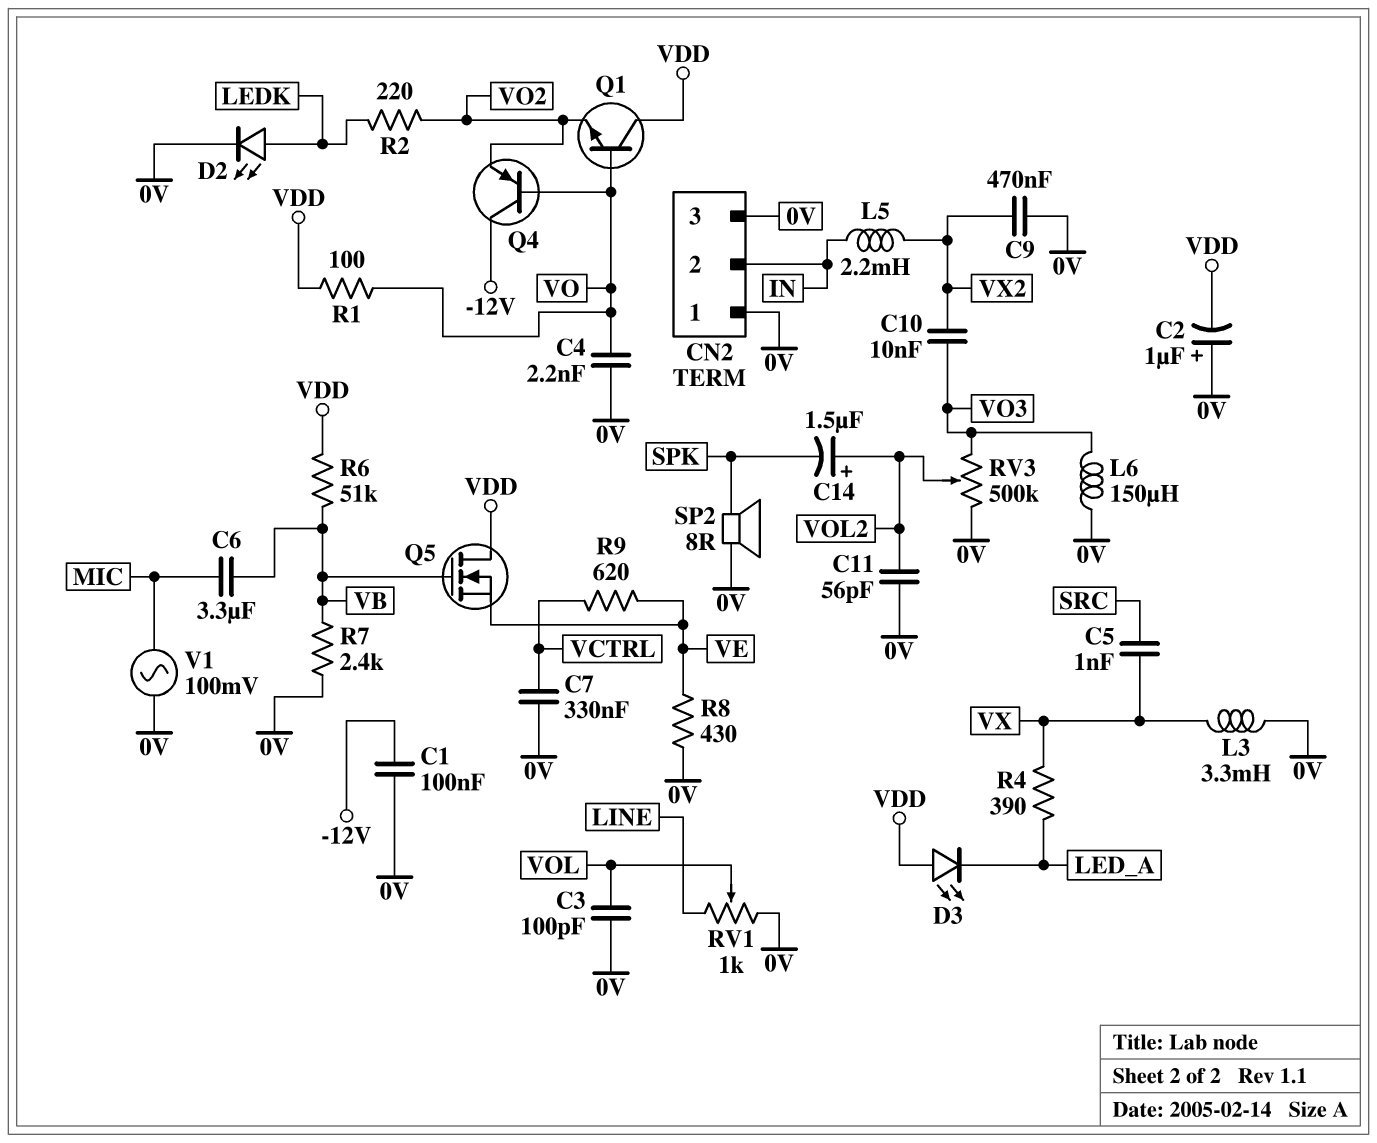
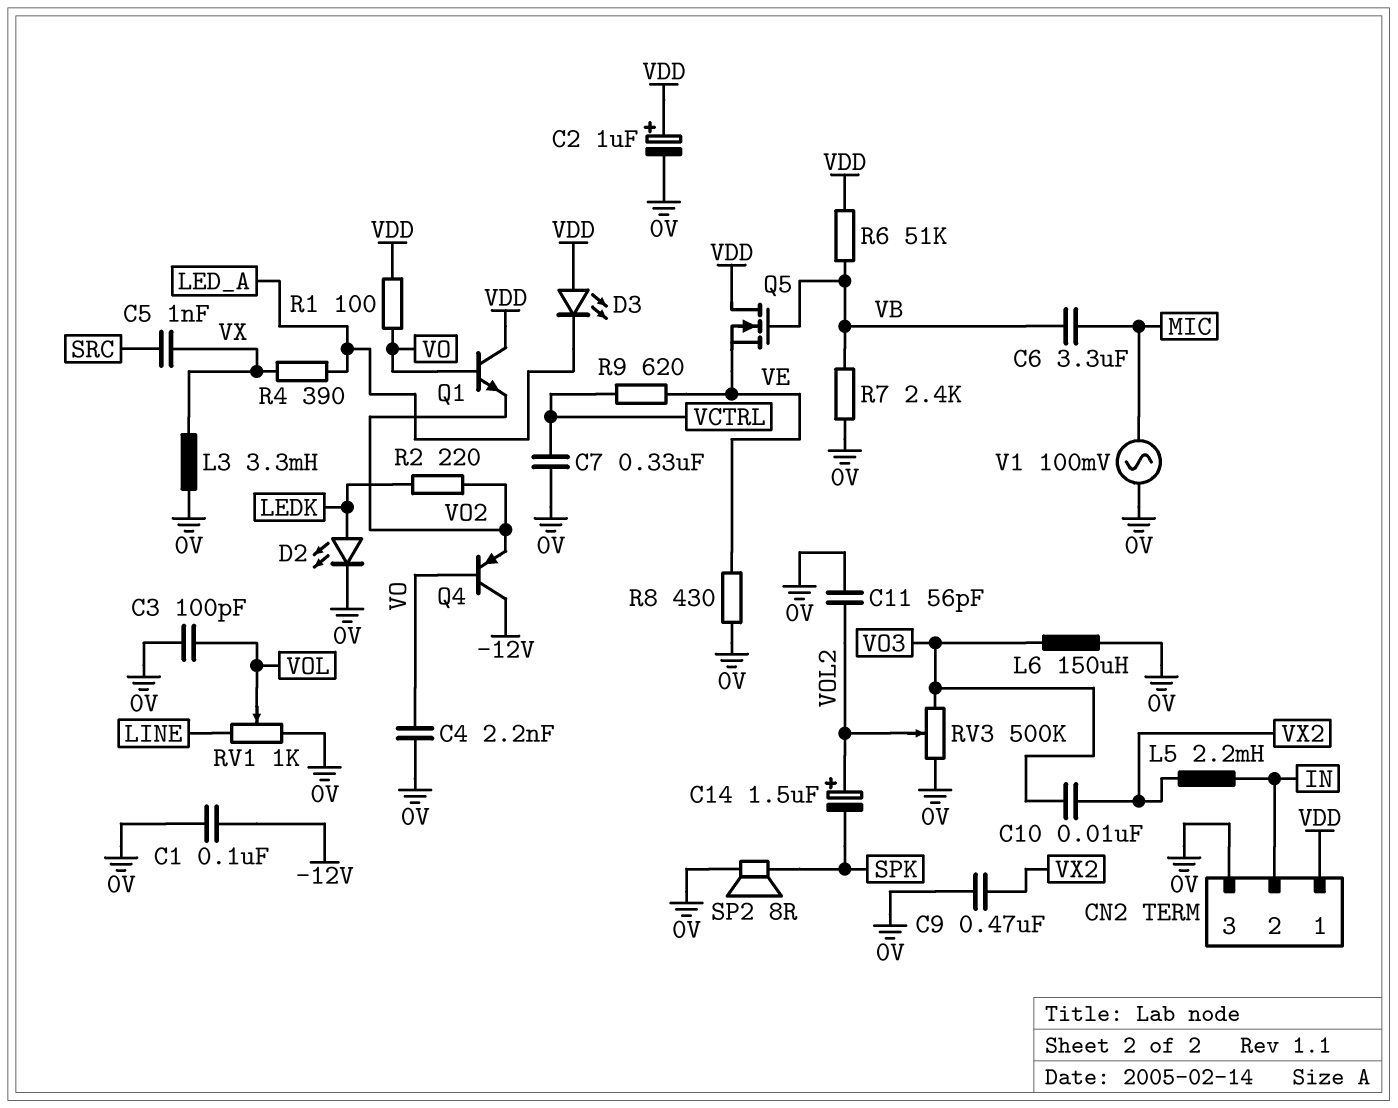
C2: 1uF (plus 0V, minus VDD) -> 1uF (plus VDD, minus 0V)
CN2 pin 1: 0V -> VDD

